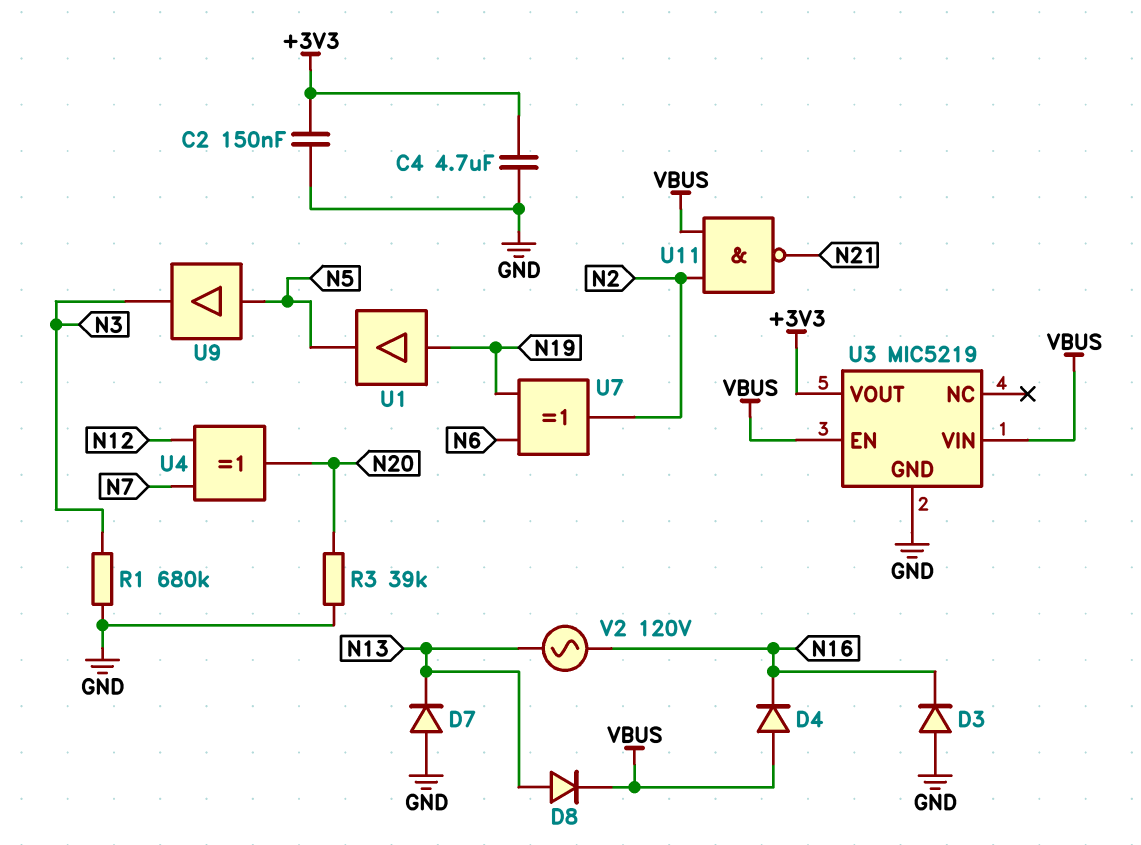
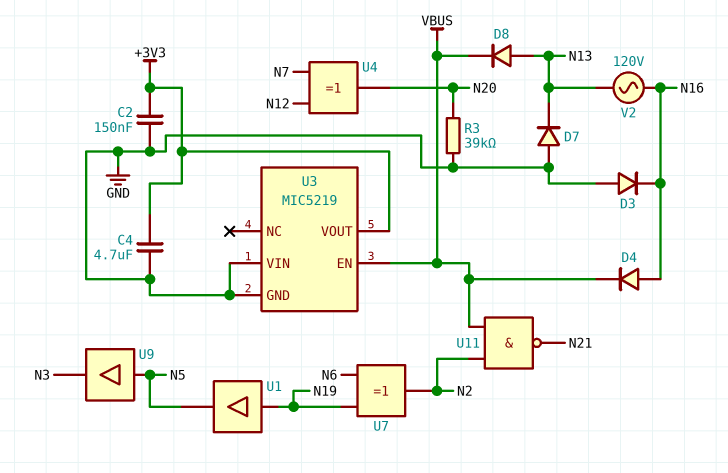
D4: diode (A VBUS, K N16) -> diode (A N16, K VBUS)
R1: 680k (GND, N3) -> none
U3 pin VIN: VBUS -> GND

